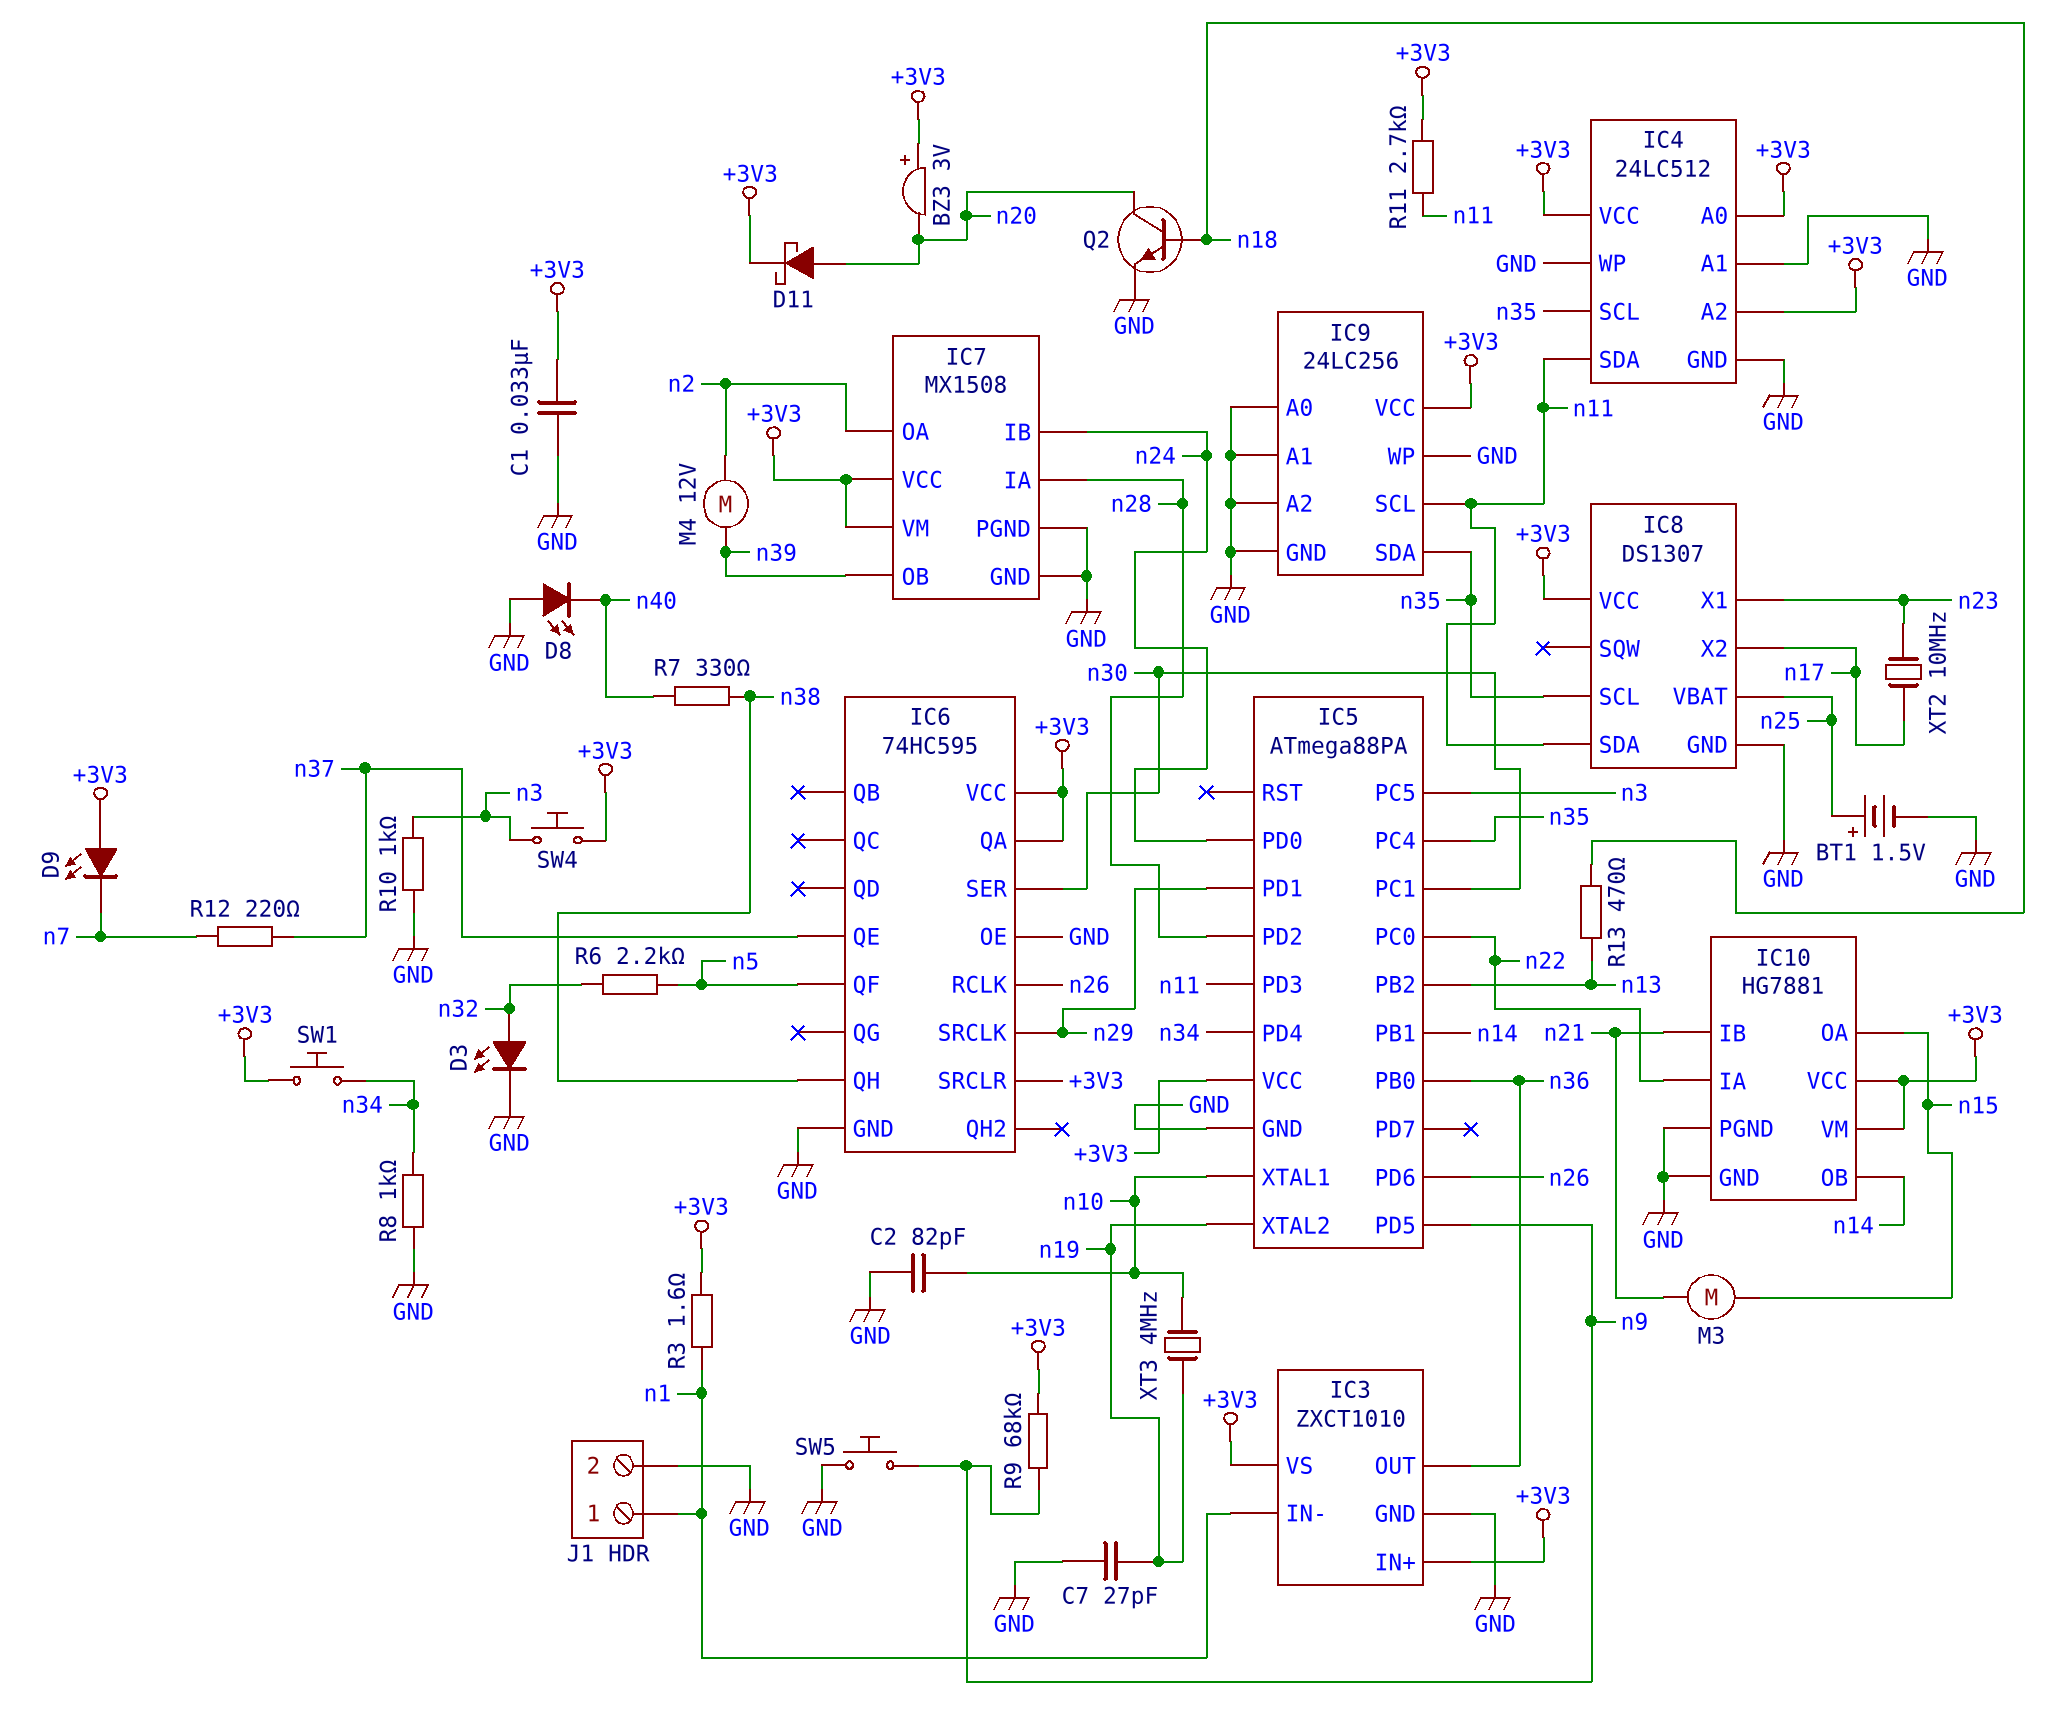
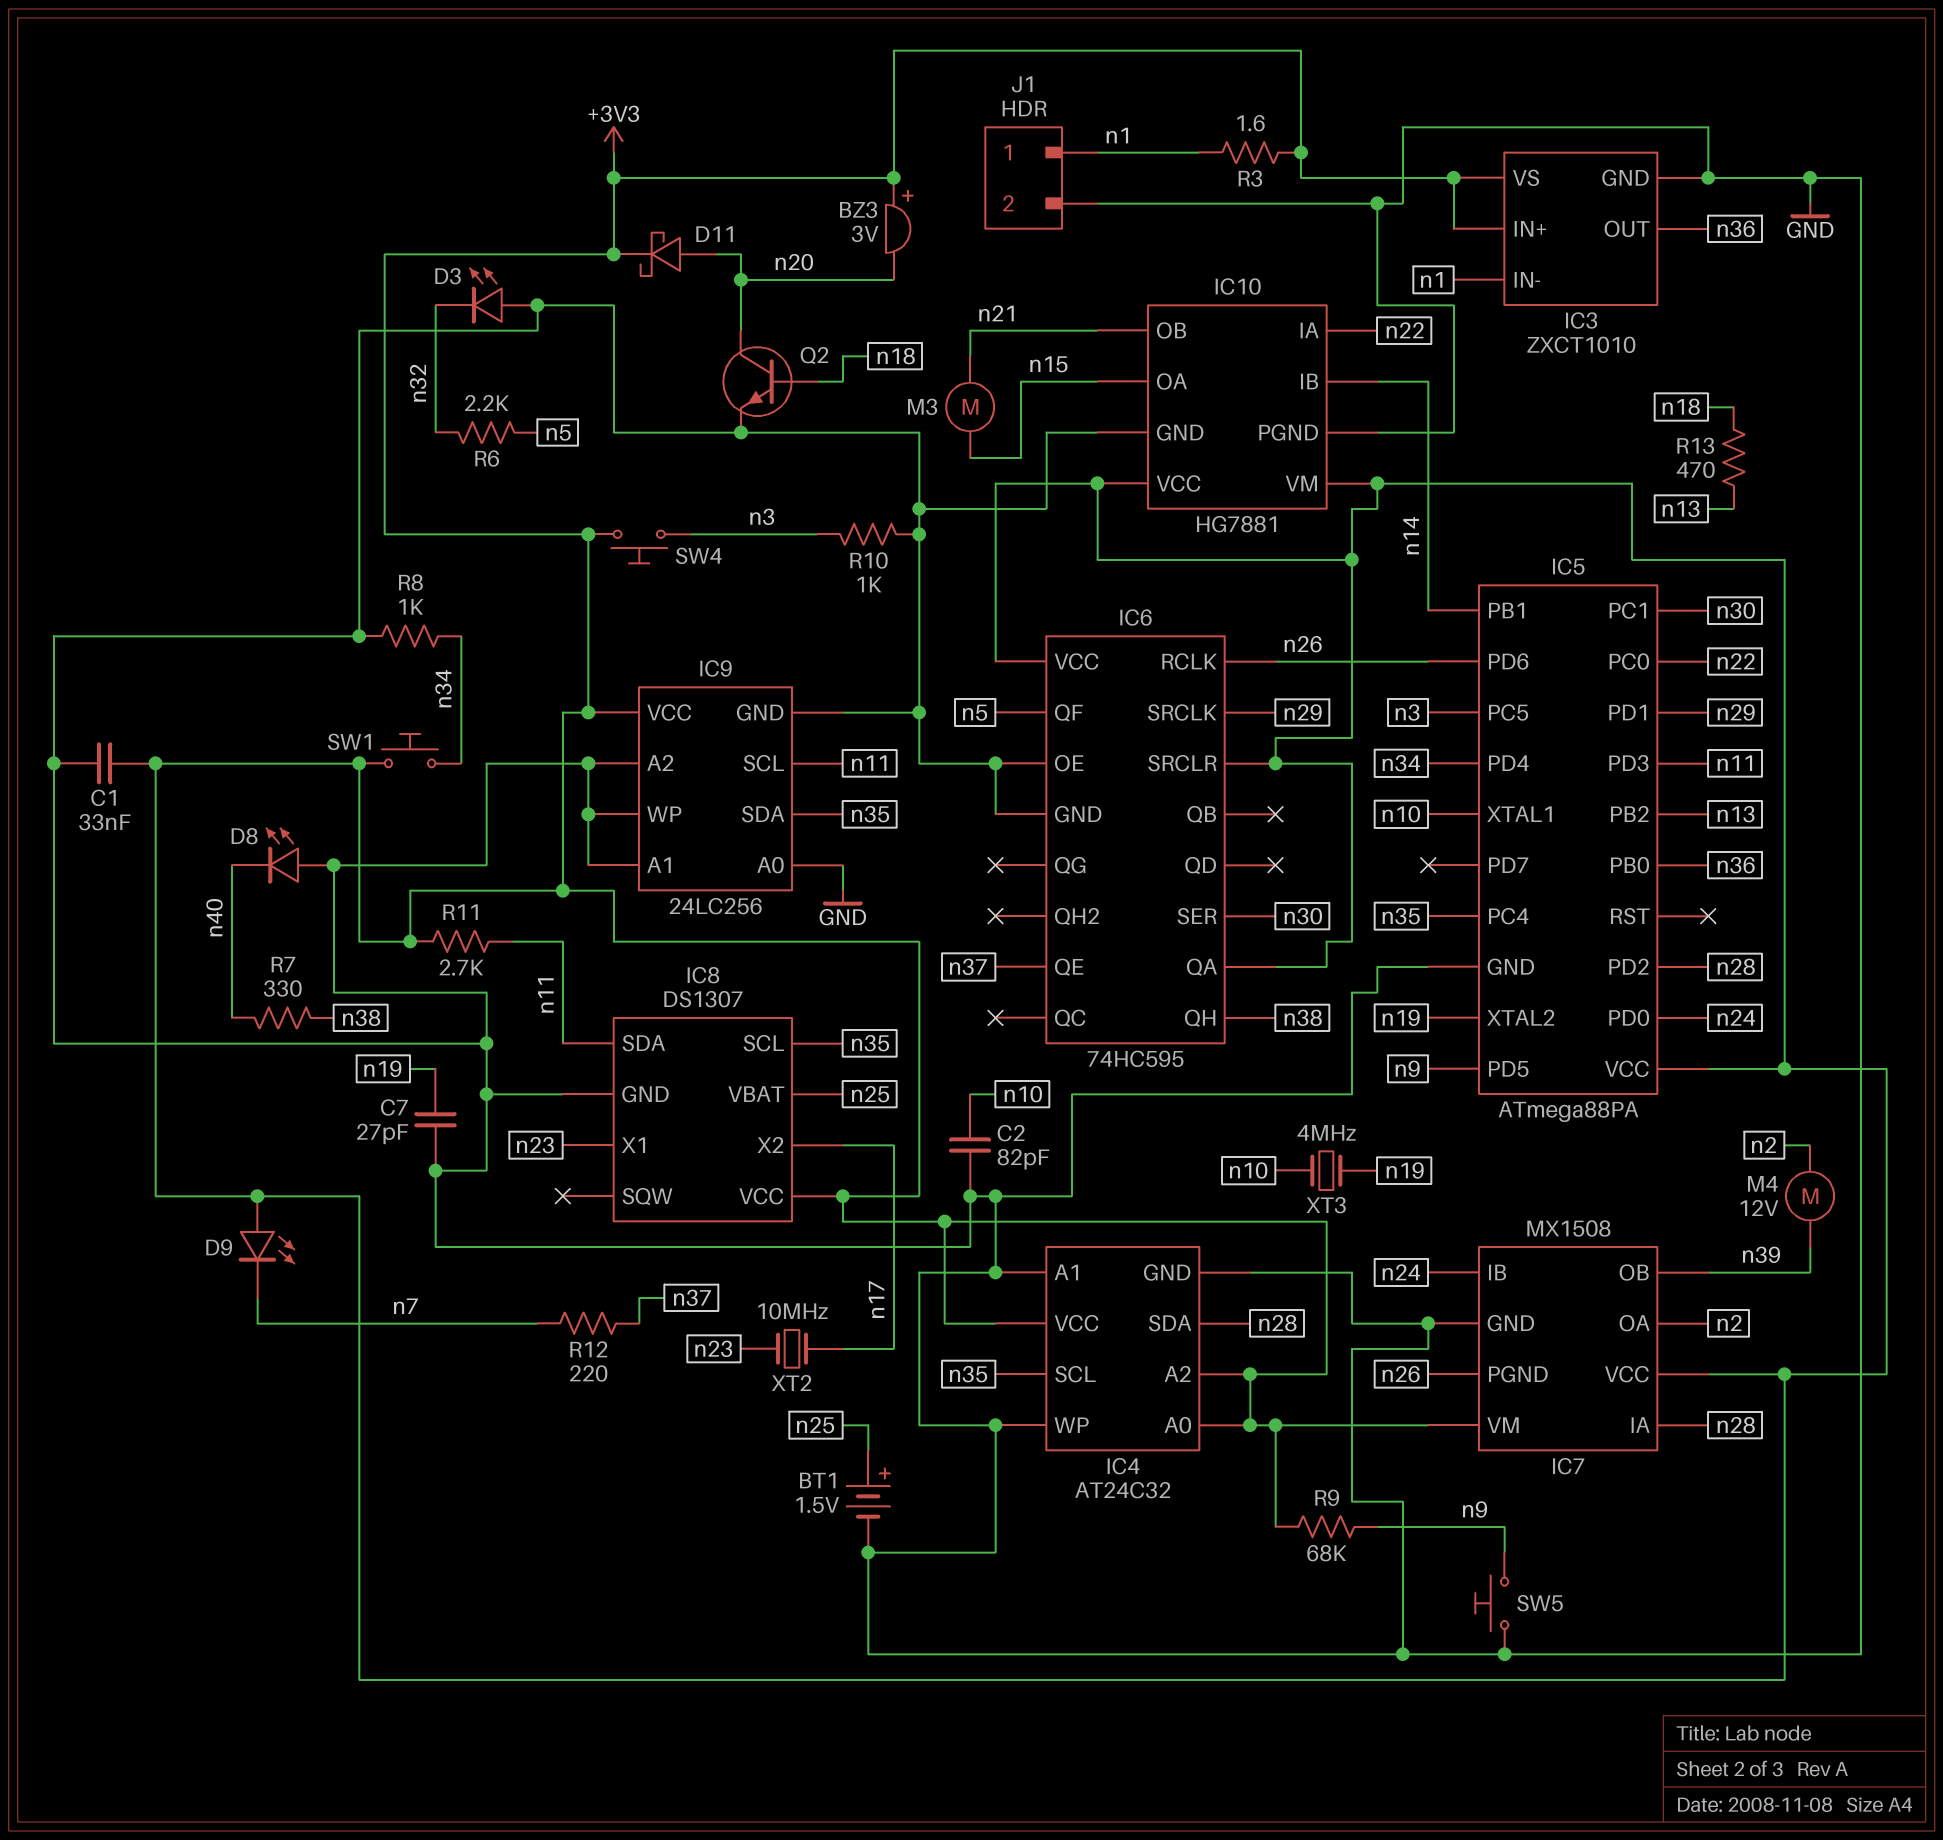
D3: LED (A n32, K GND) -> LED (A GND, K n32)
IC4: 24LC512 -> AT24C32
IC4 pin SDA: n11 -> n28
IC7 pin PGND: GND -> n26
IC10 pin IB: n21 -> n14
IC10 pin OB: n14 -> n21

